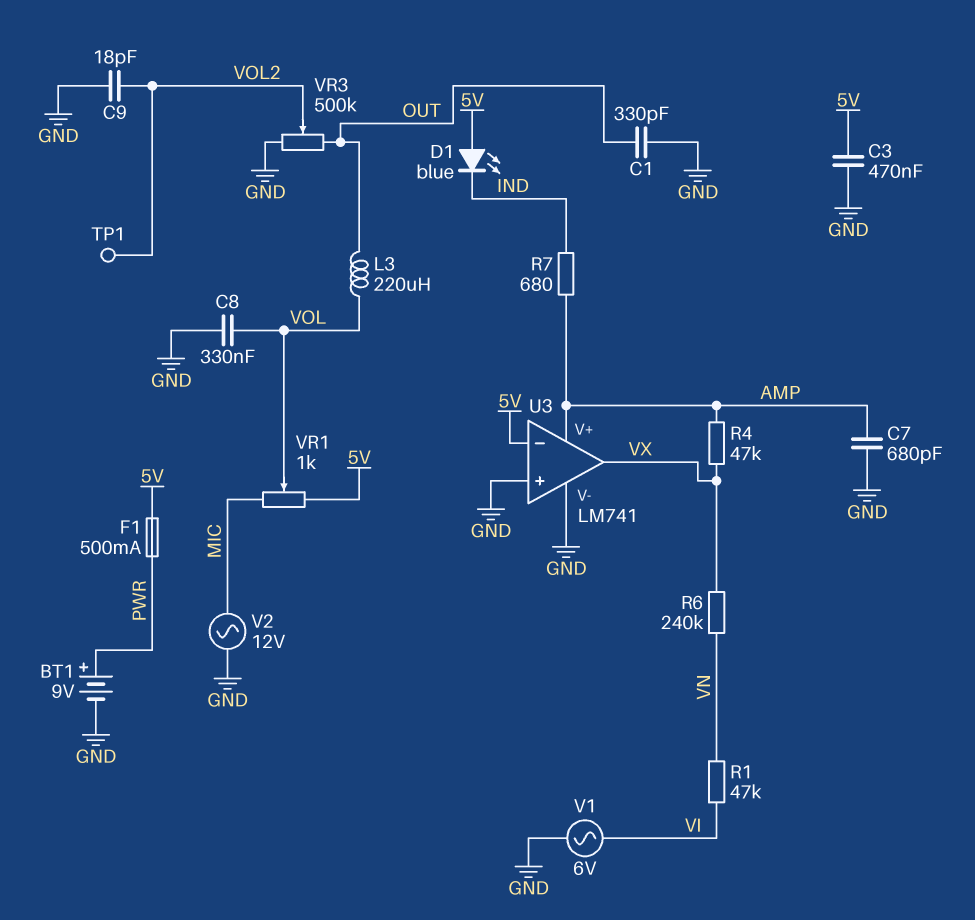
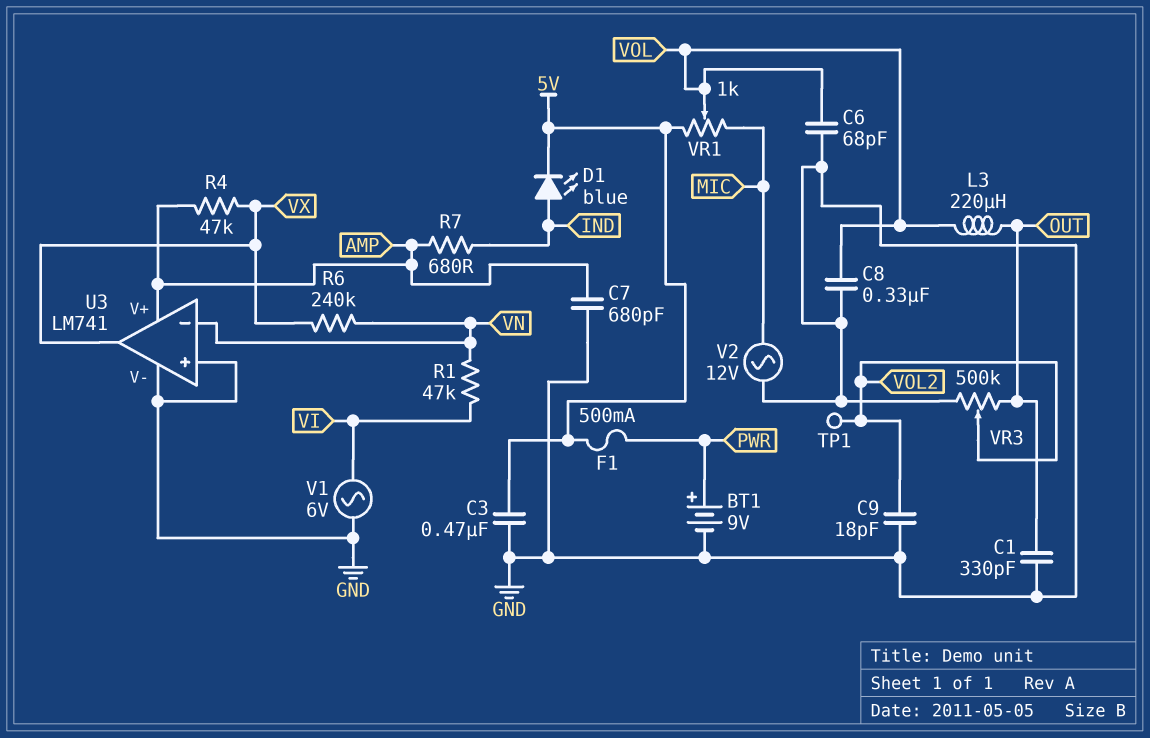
C6: none -> 68pF (GND, VOL)
D1: LED blue (A 5V, K IND) -> LED blue (A IND, K 5V)
U3 pin in-: 5V -> VN

